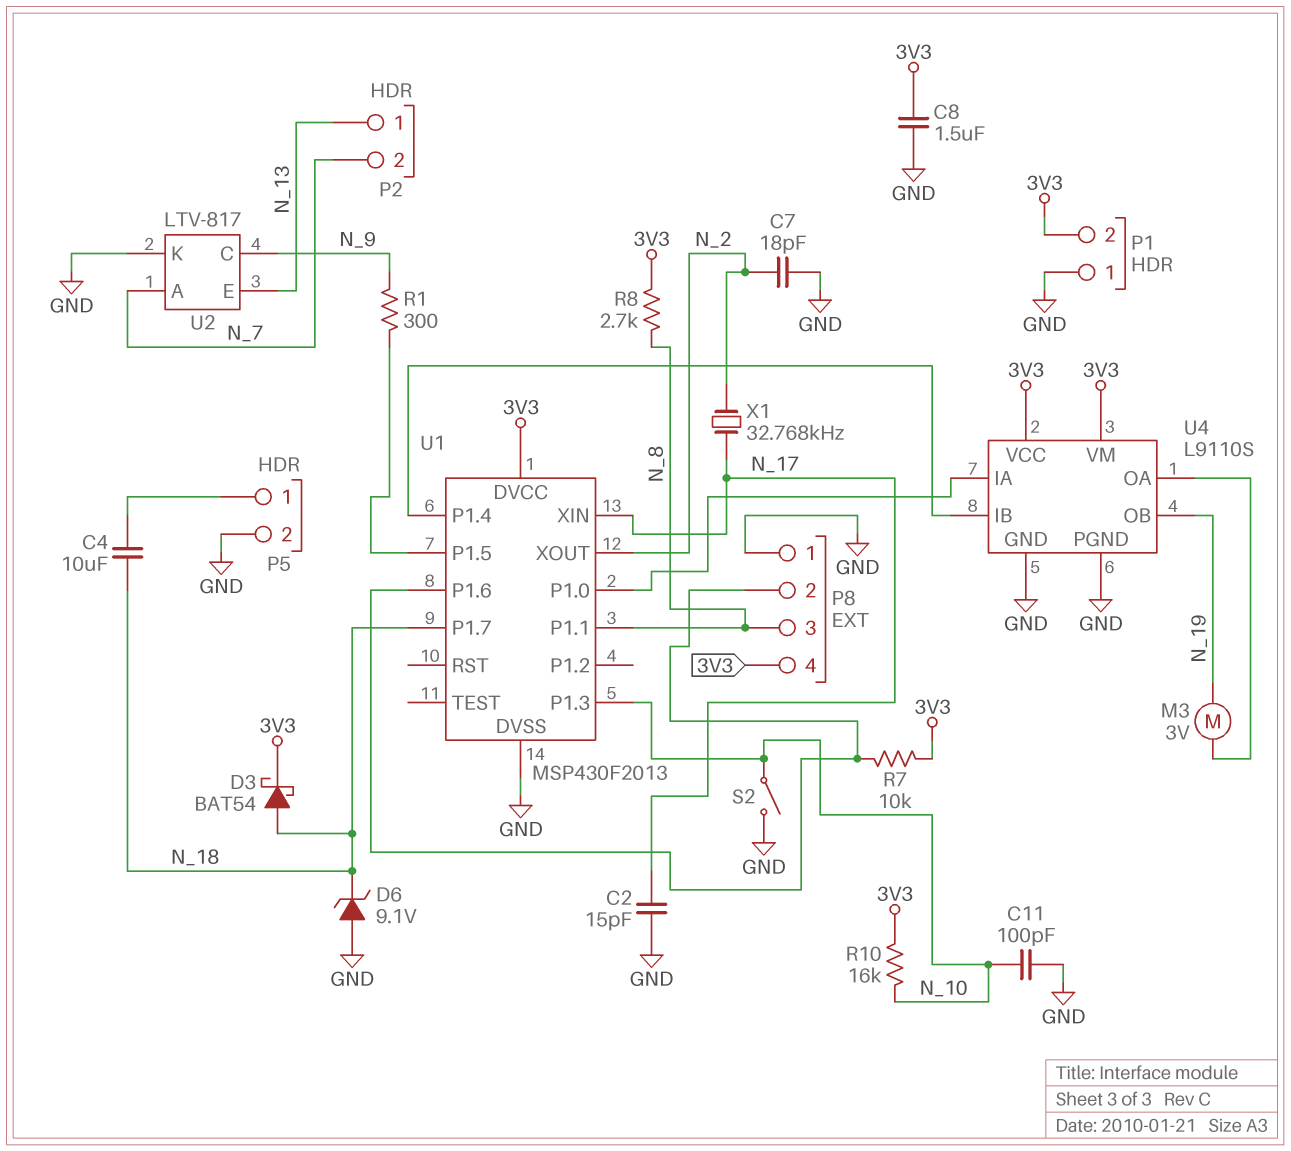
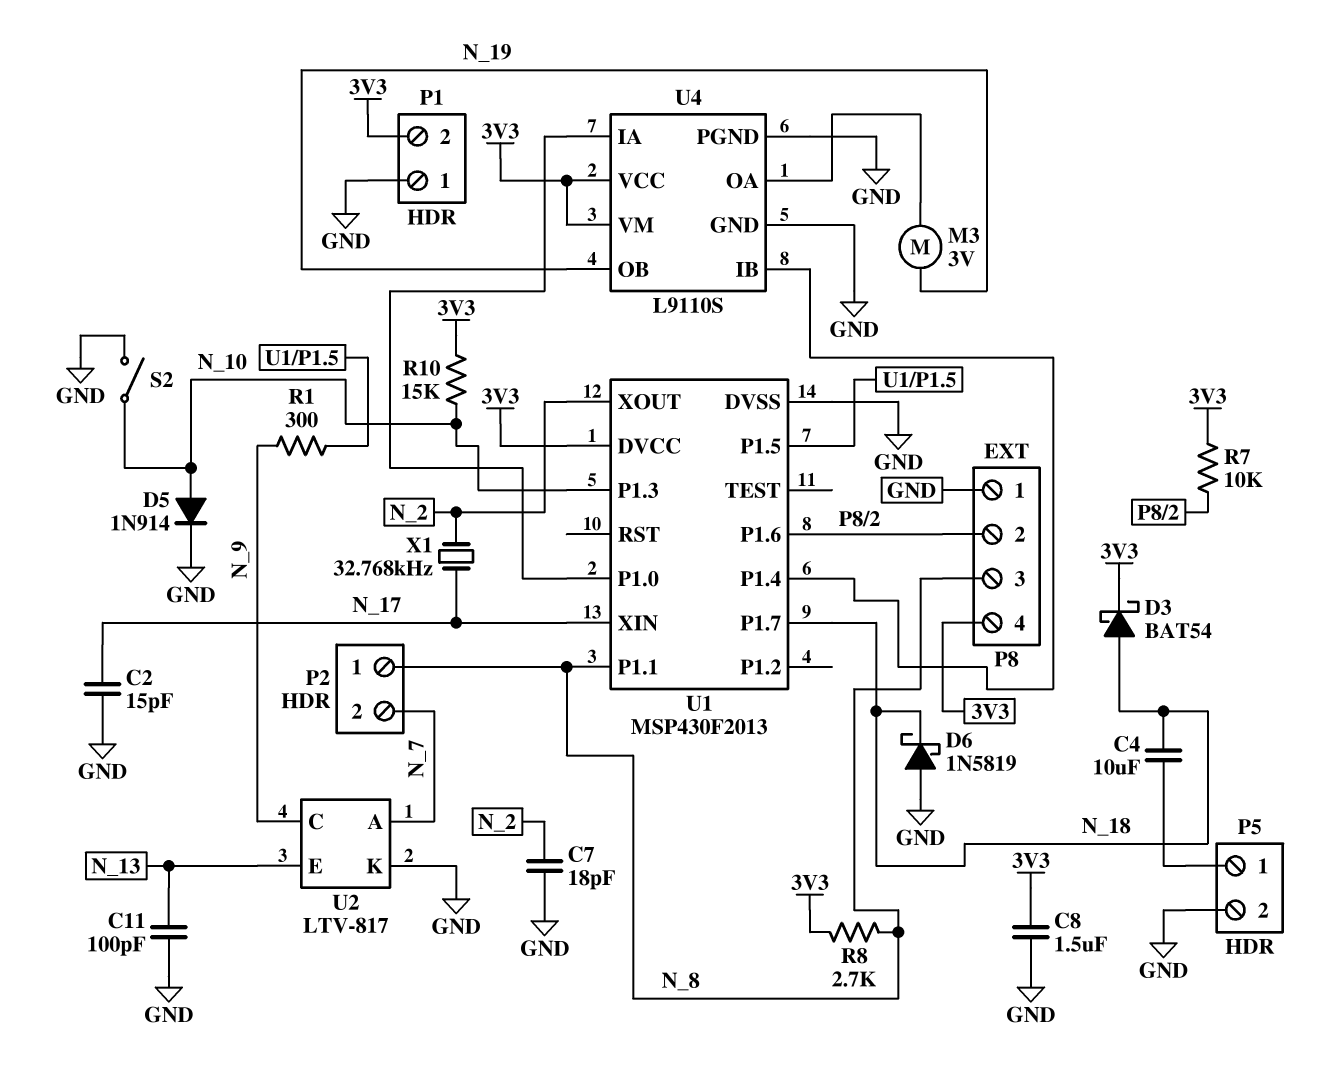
C11: 100pF (GND, N_10) -> 100pF (GND, N_13)
D5: none -> diode 1N914 (A N_10, K GND)
D6: zener 9.1V (A GND, K N_18) -> schottky 1N5819 (A GND, K N_18)
P2 pin 1: N_13 -> N_8
R10: 16k (3V3, N_10) -> 15k (3V3, N_10)

